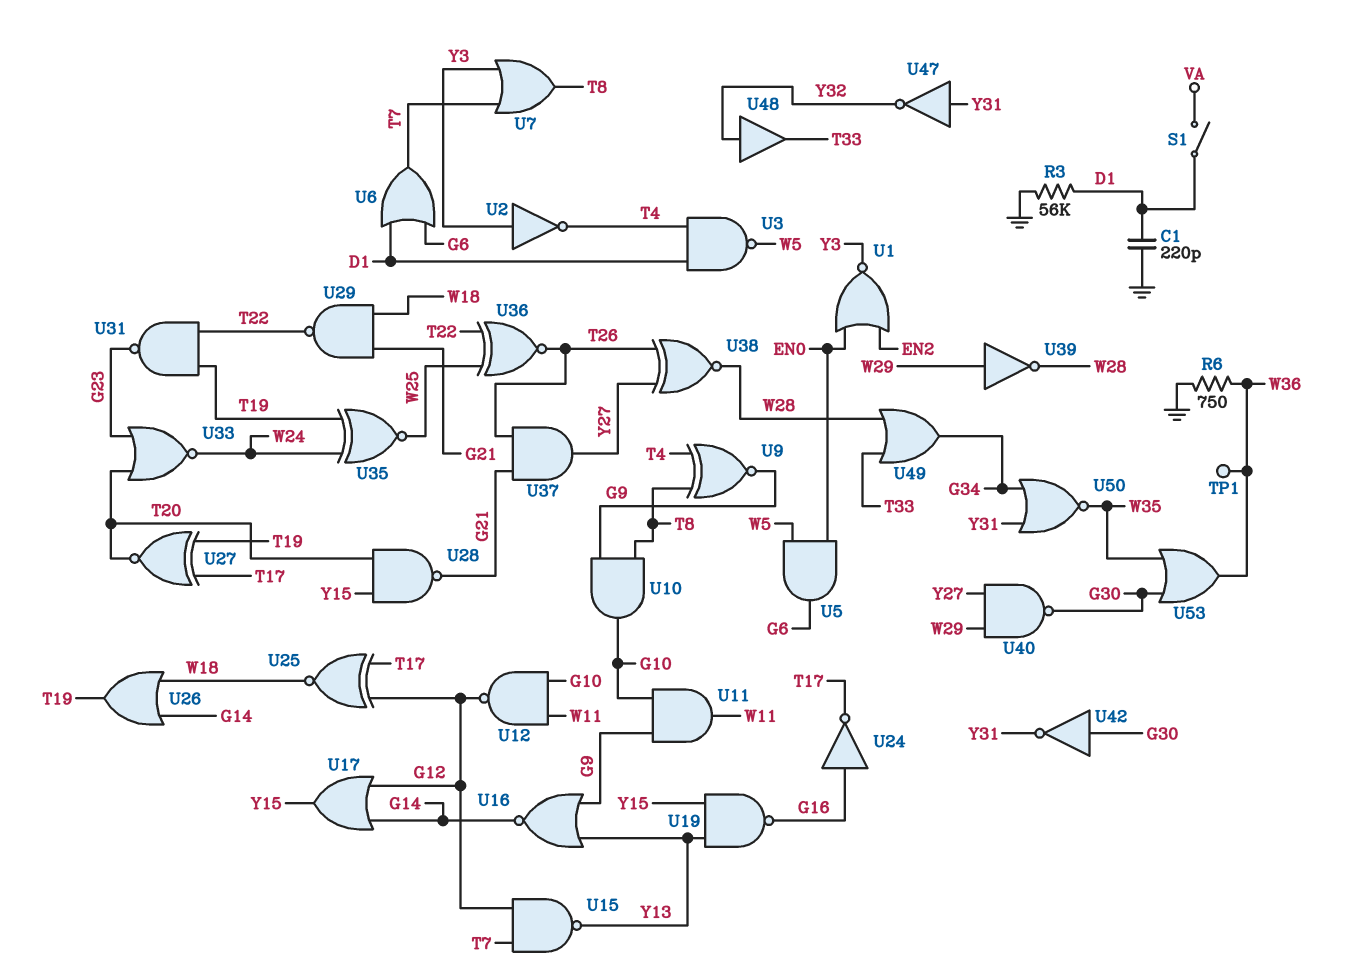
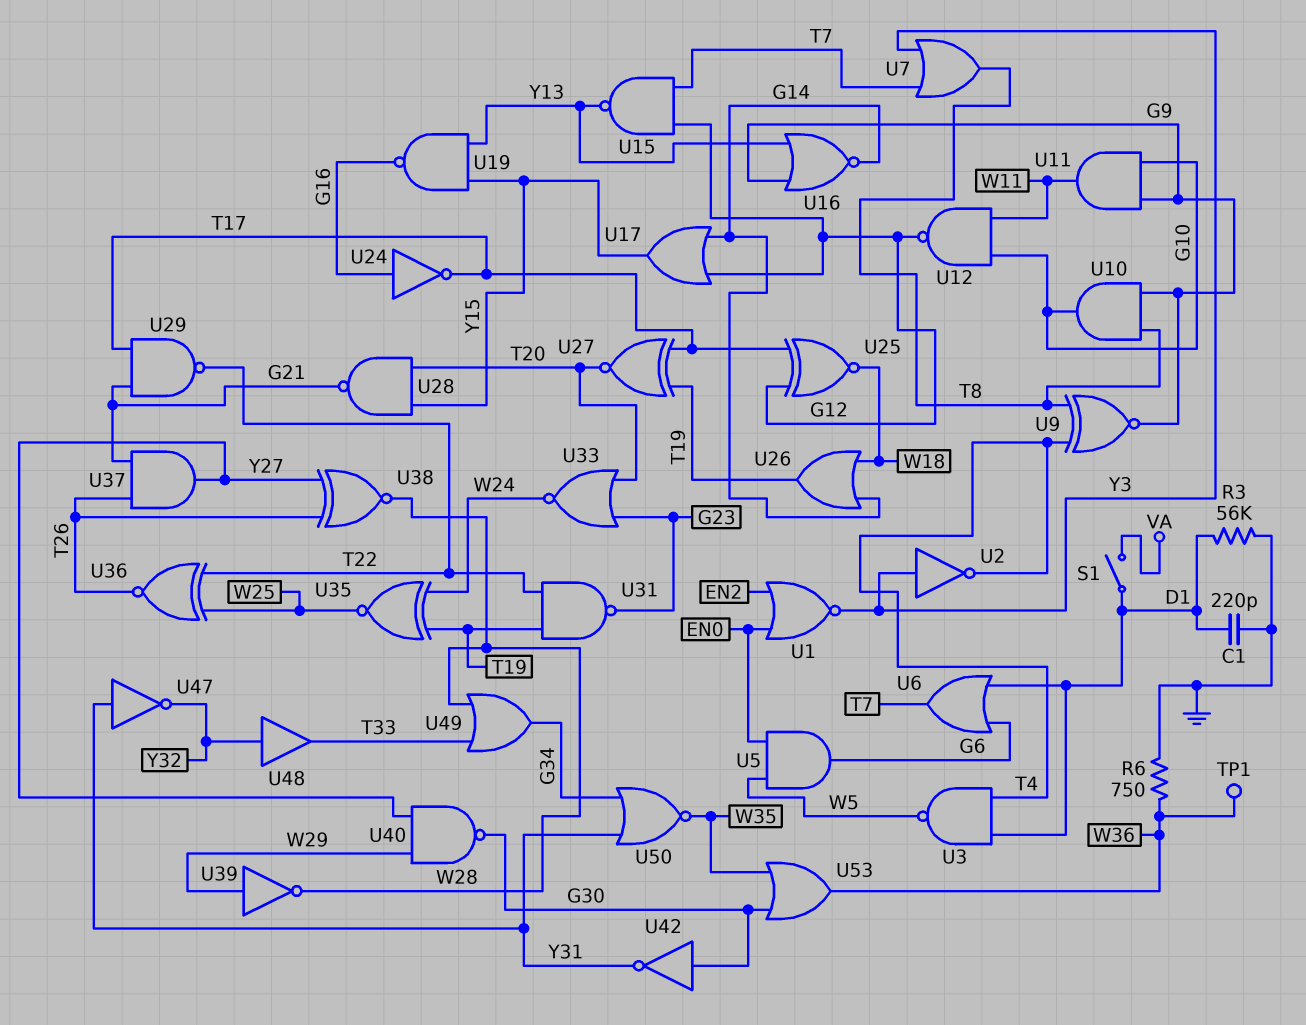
U29: NAND (in G21, in W18, out T22) -> NAND (in G21, in T17, out T22)

